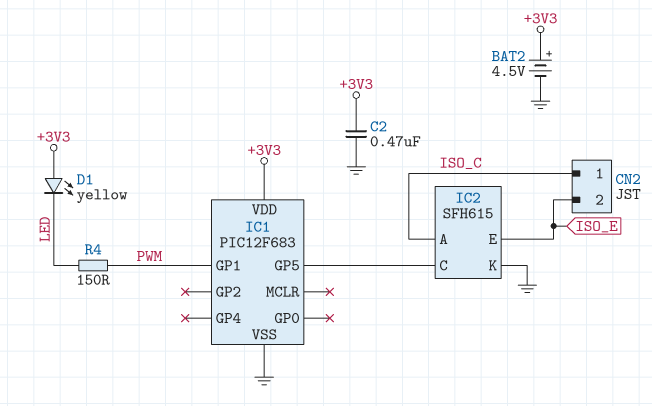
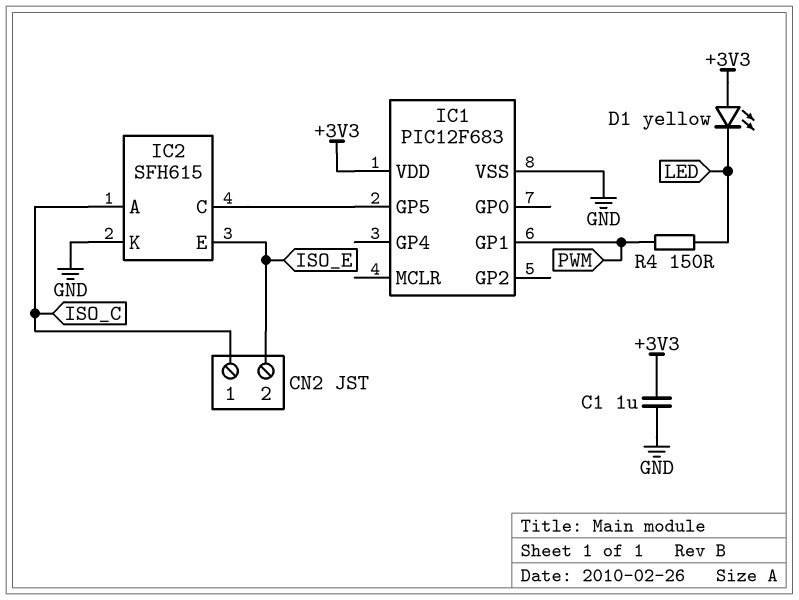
BAT2: 4.5V (plus +3V3, minus GND) -> none
C1: none -> 1uF (+3V3, GND)
C2: 470nF (+3V3, GND) -> none

